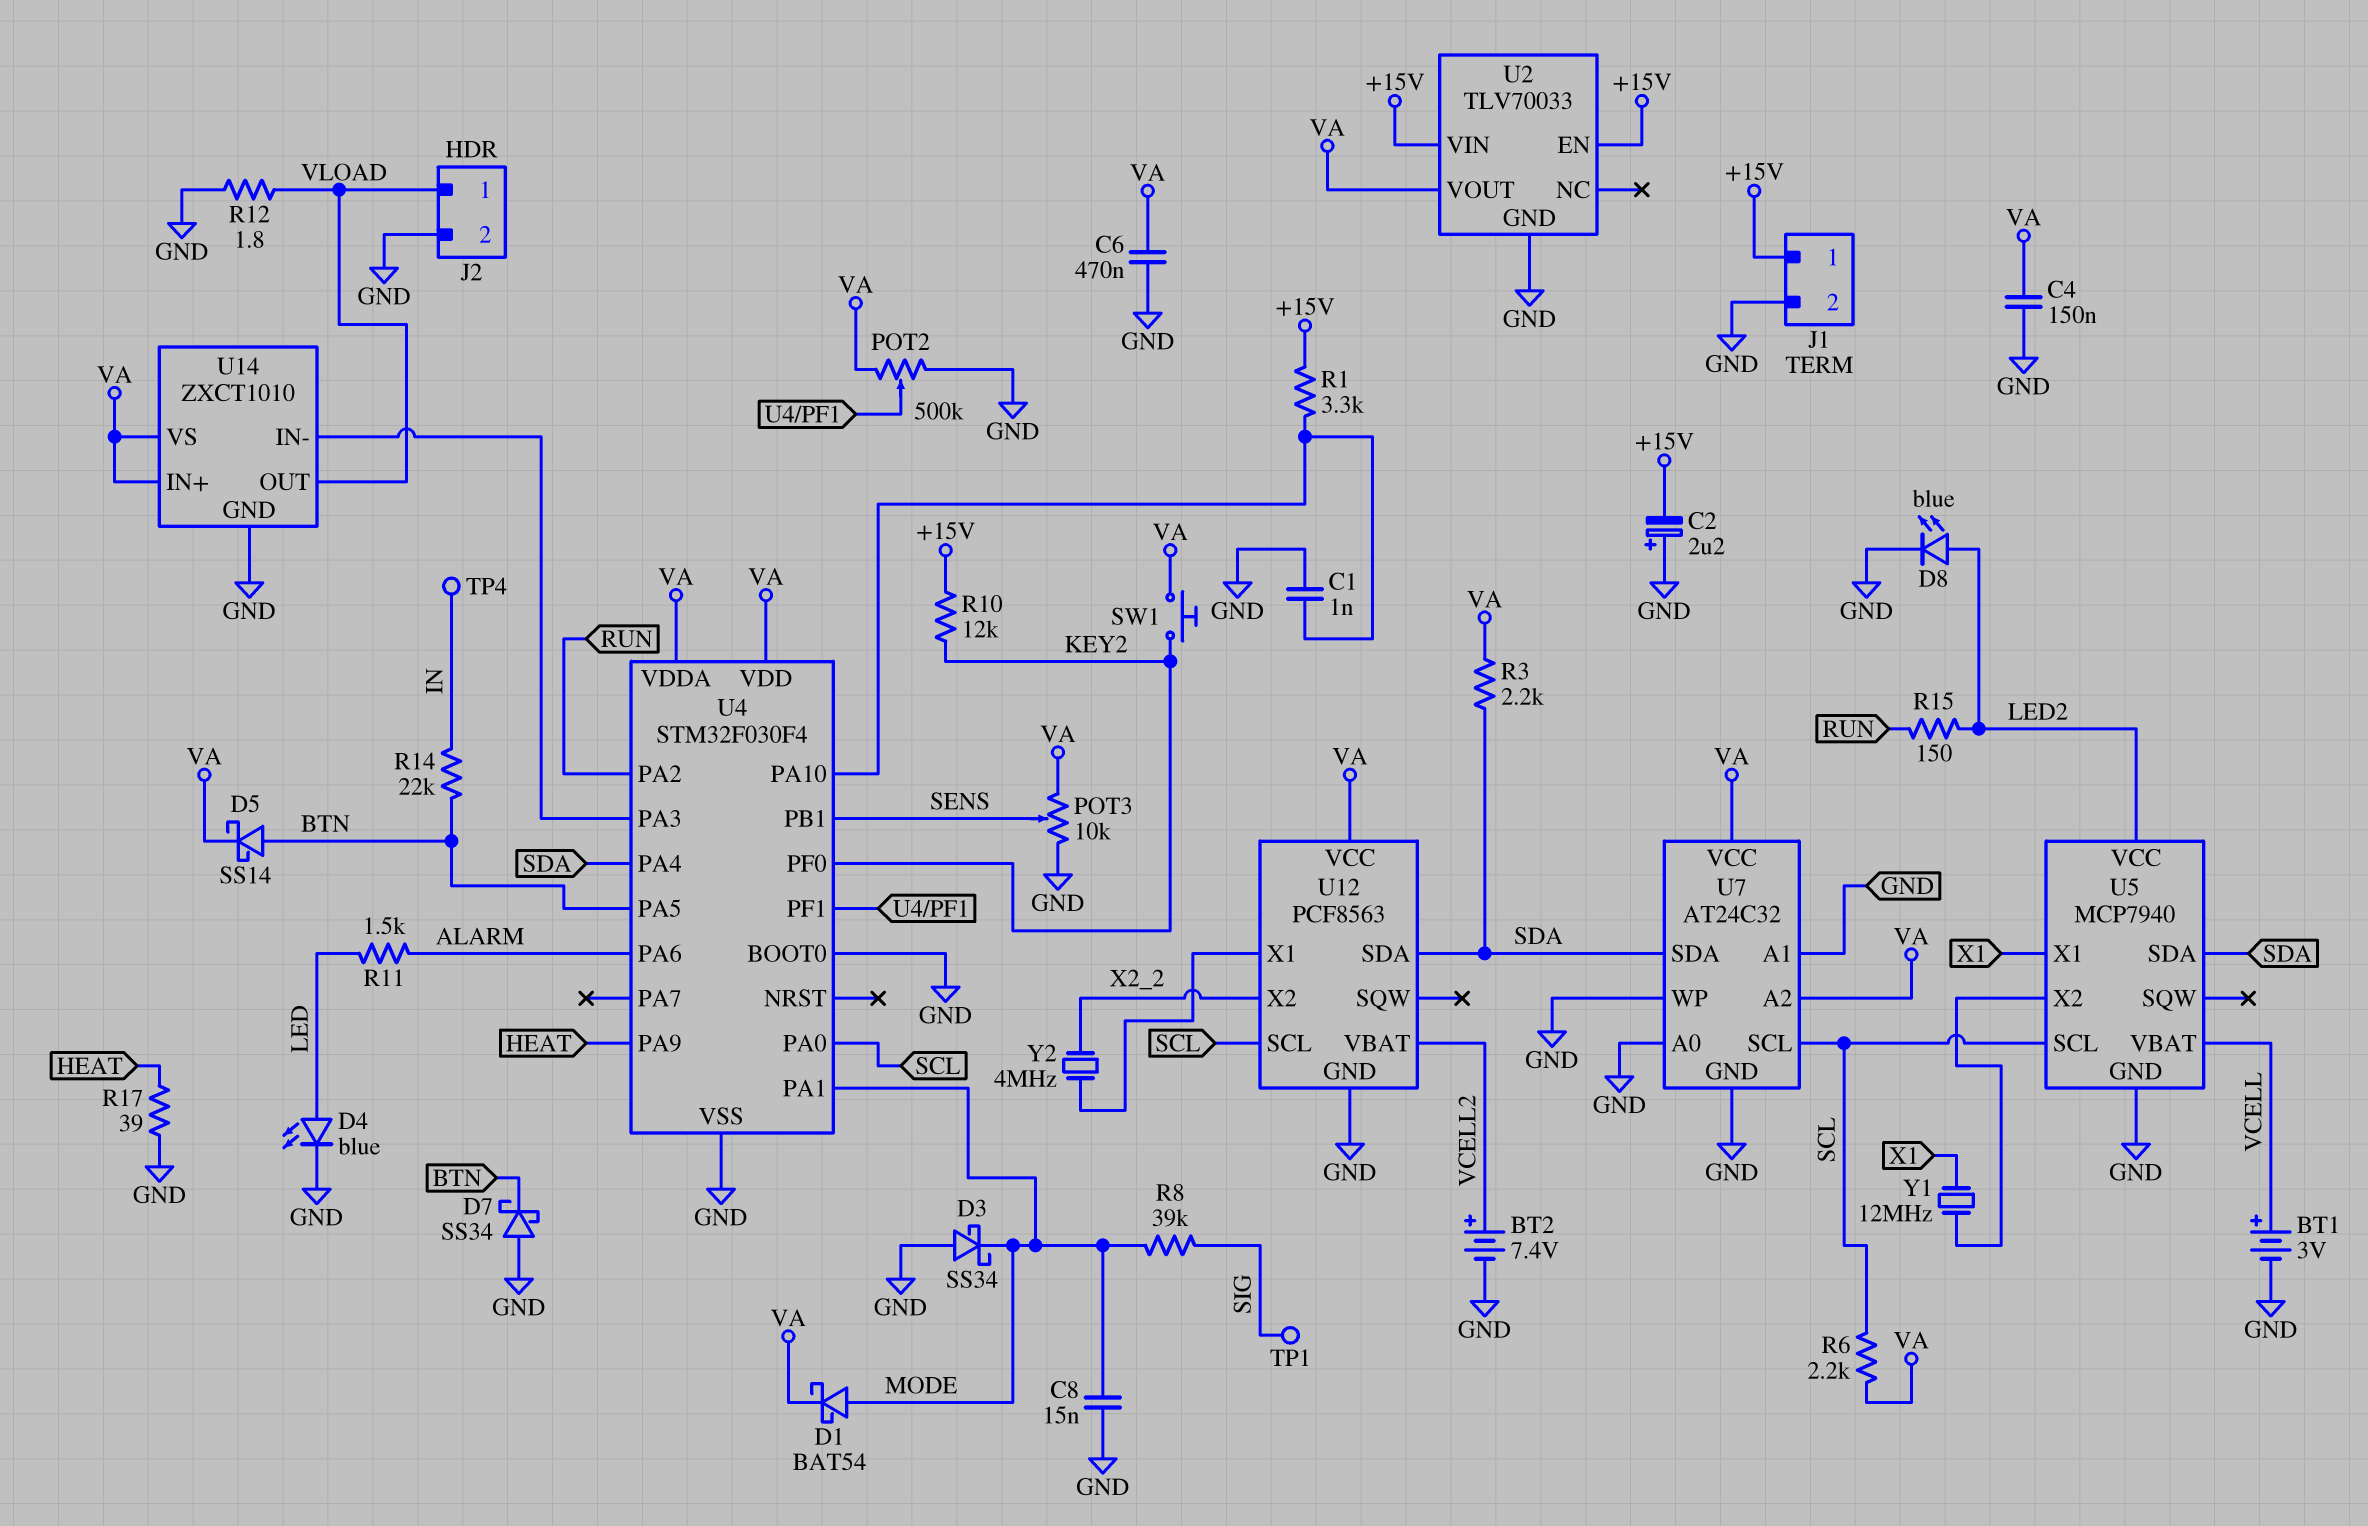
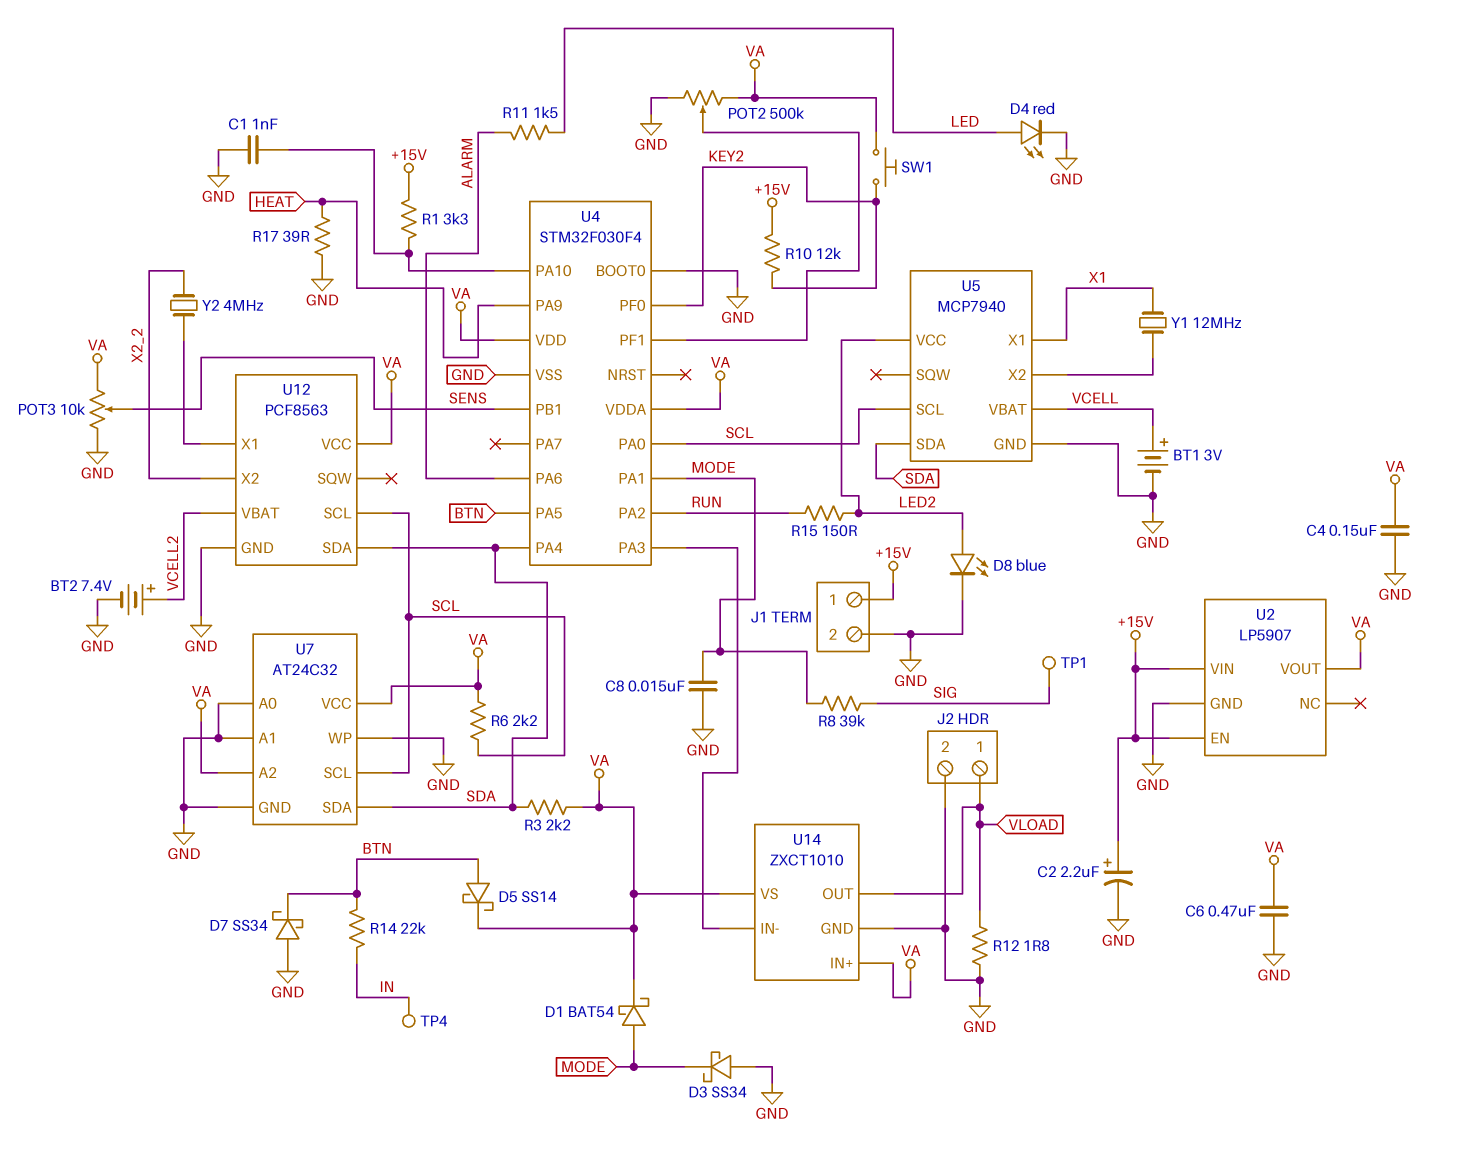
C2: 2.2uF (plus GND, minus +15V) -> 2.2uF (plus +15V, minus GND)
D4: LED blue (A LED, K GND) -> LED red (A LED, K GND)
U2: TLV70033 -> LP5907

